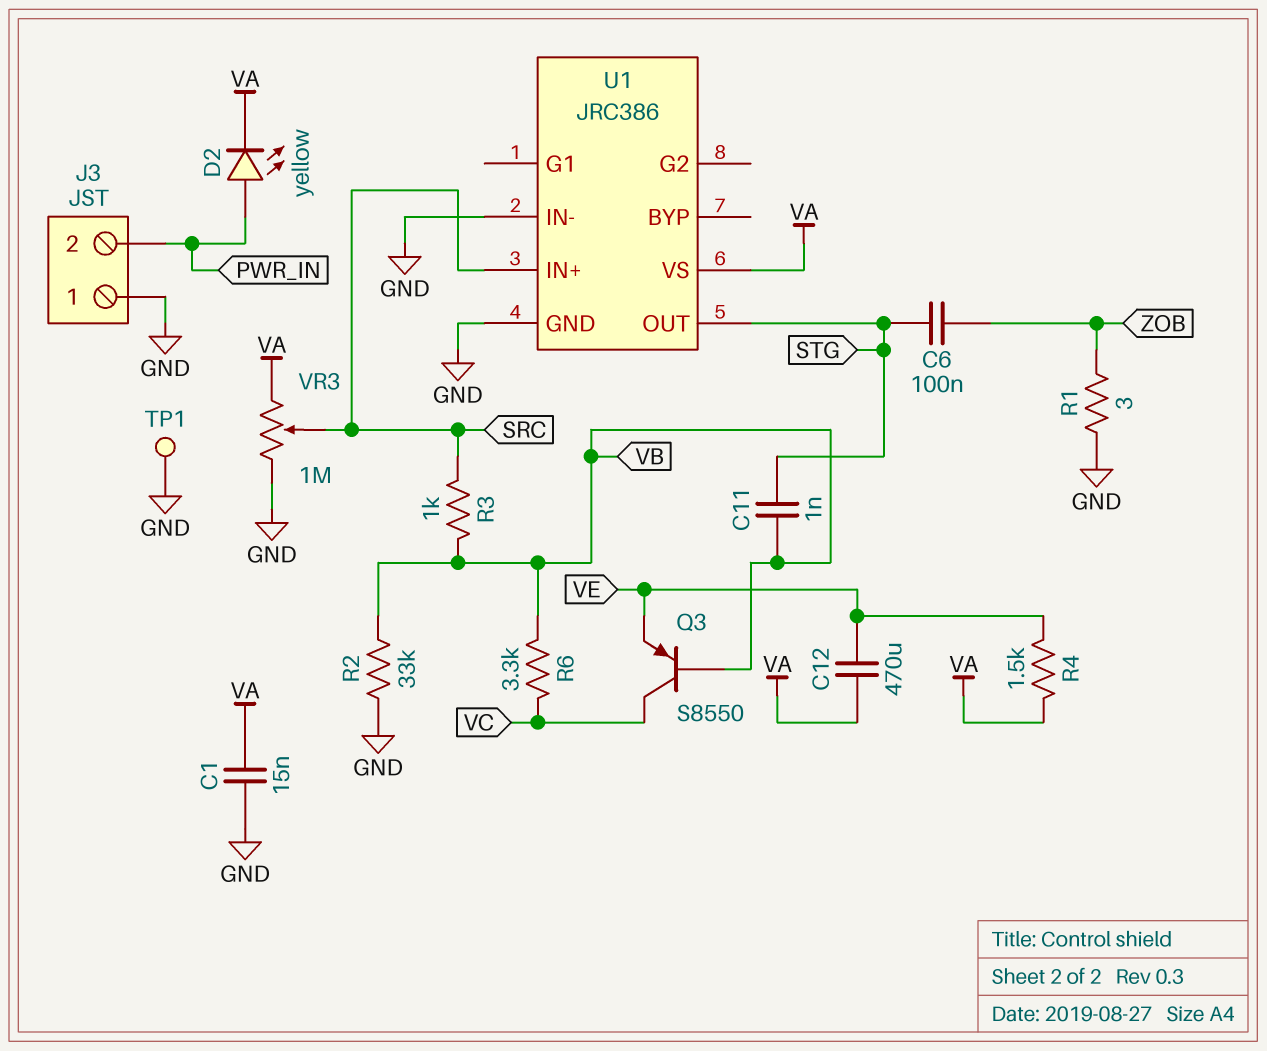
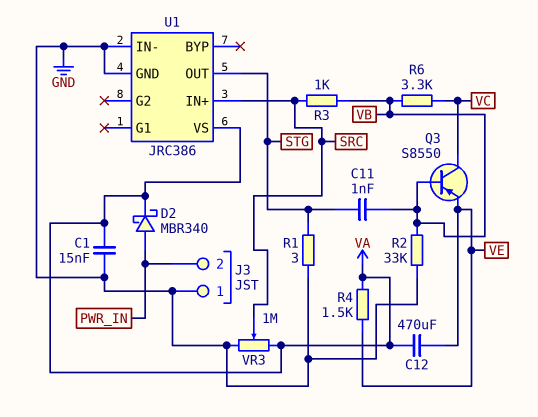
C6: 100nF (STG, ZOB) -> none
D2: LED yellow (A PWR_IN, K VA) -> schottky MBR340 (A PWR_IN, K VA)
R1: 3 (GND, ZOB) -> 3 (GND, STG)
TP1: test point (GND) -> none

